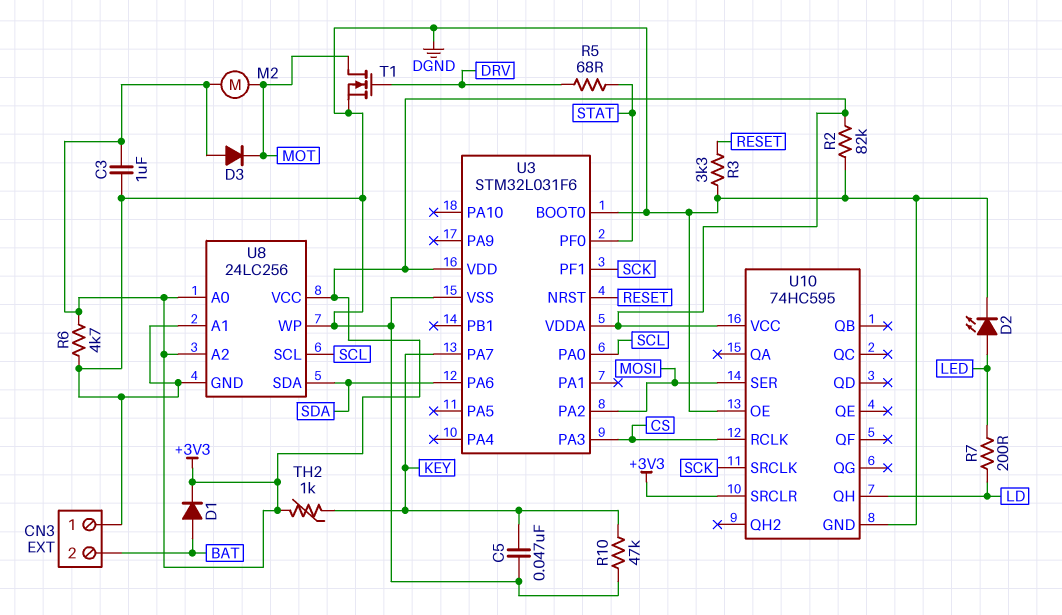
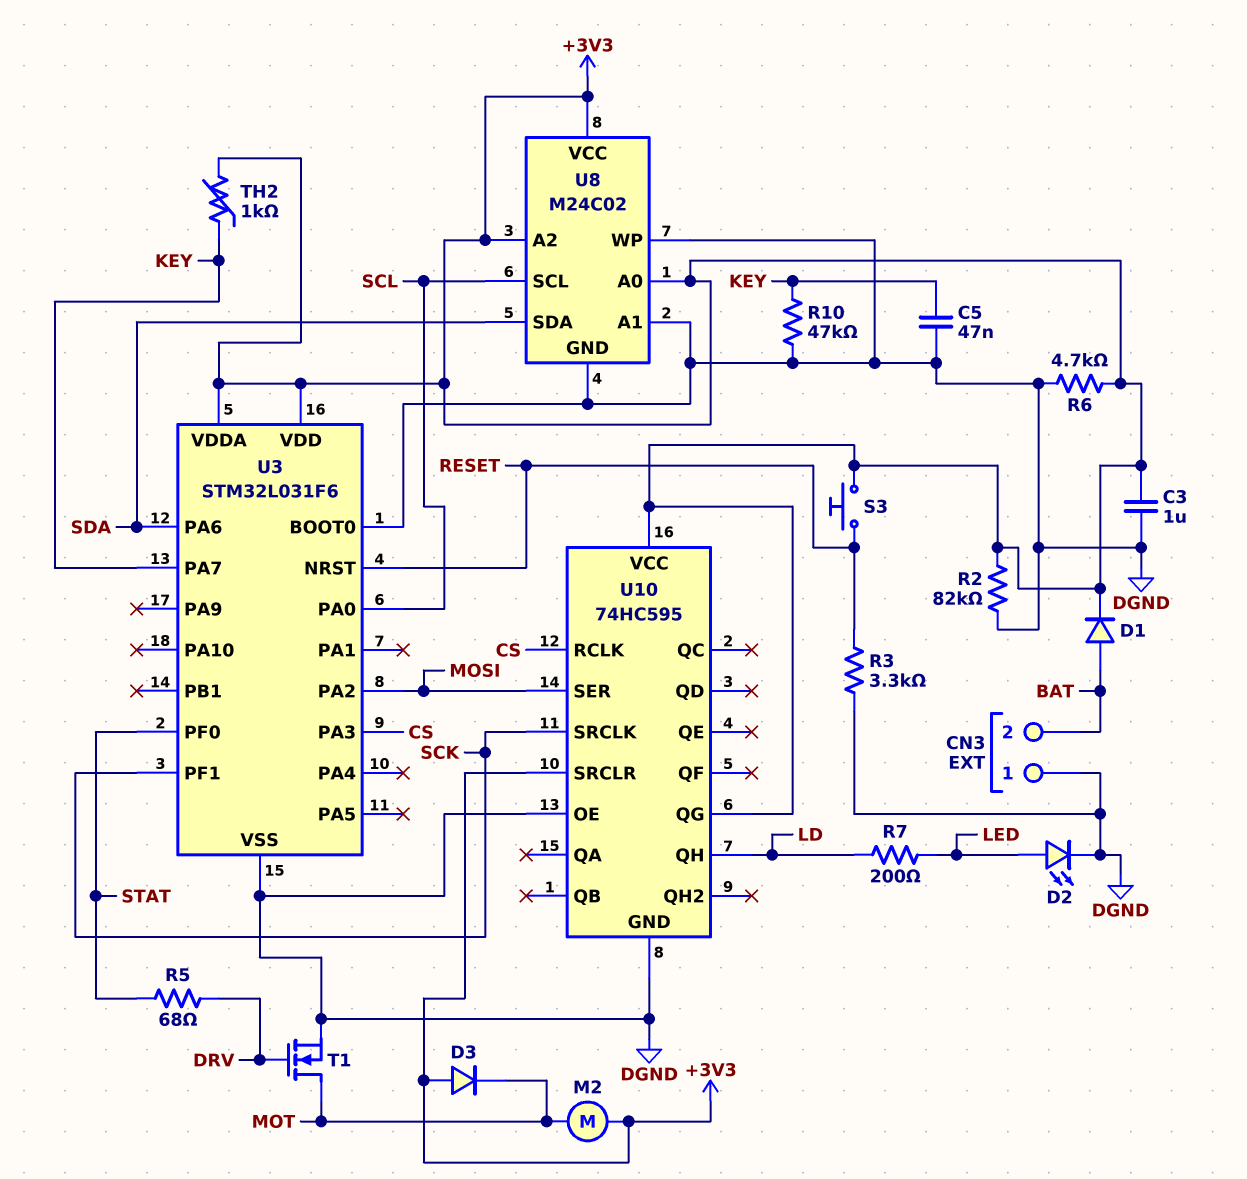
S3: none -> button (+3V3, RESET)
U8: 24LC256 -> M24C02
U10 pin QG: none -> +3V3

